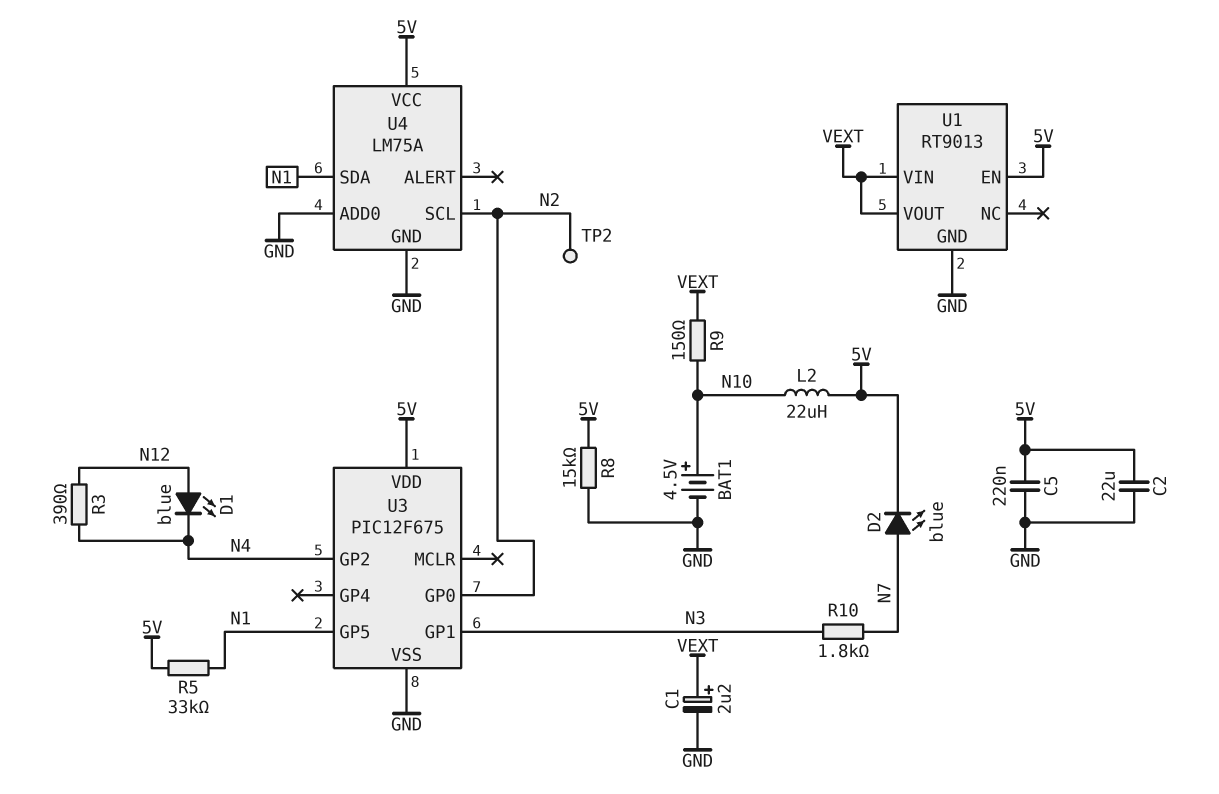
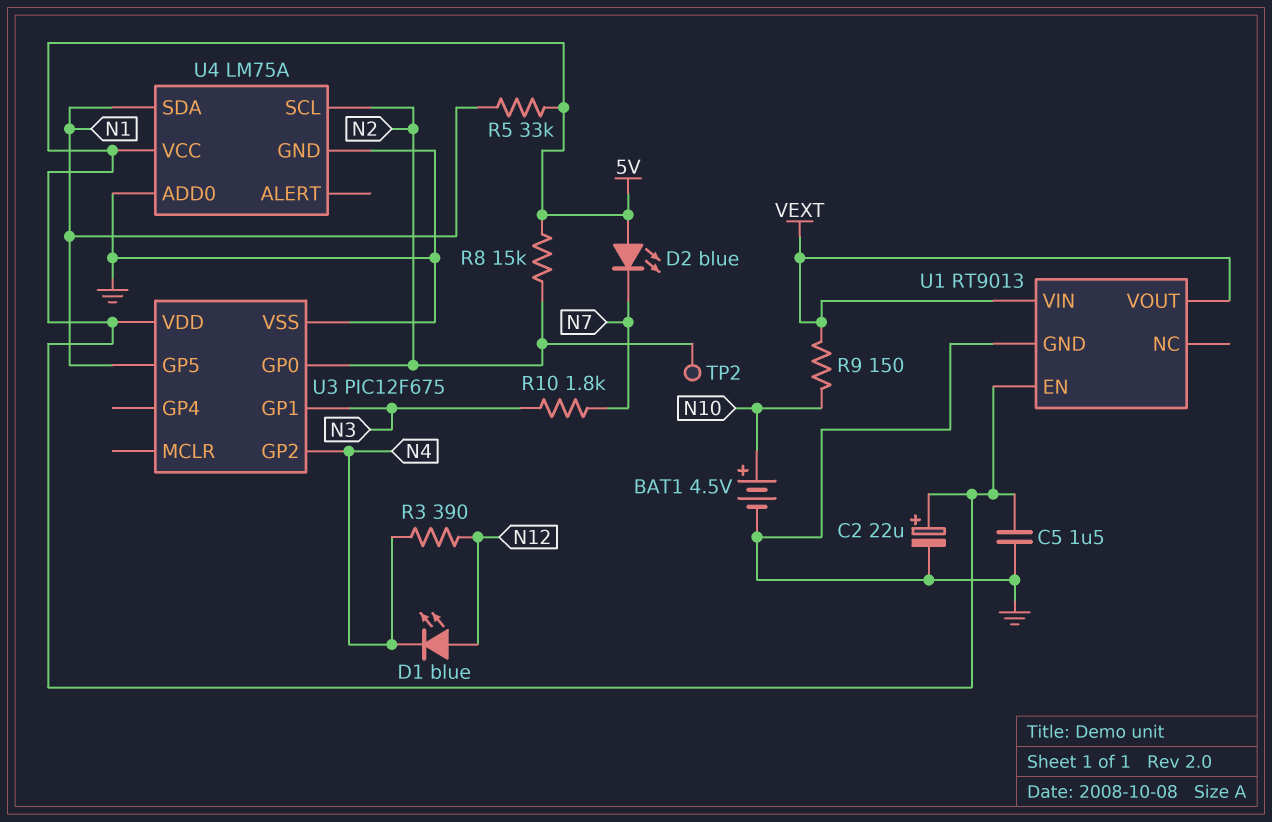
C1: 2.2uF (plus VEXT, minus GND) -> none
C2: 22uF (5V, GND) -> 22uF (plus 5V, minus GND)
C5: 220nF (5V, GND) -> 1.5uF (5V, GND)
D2: LED blue (A N7, K 5V) -> LED blue (A 5V, K N7)
L2: 22uH (5V, N10) -> none
R8: 15k (5V, GND) -> 15k (5V, N2)

